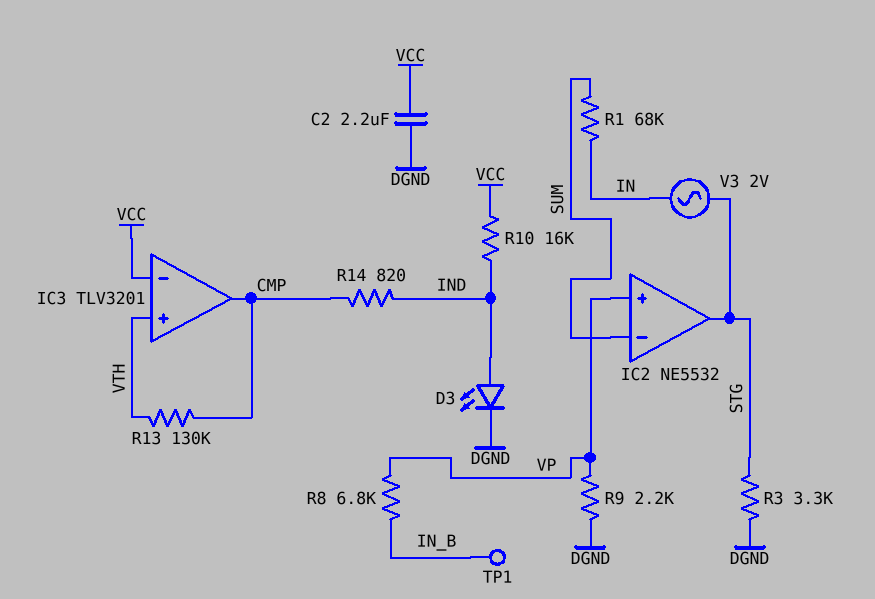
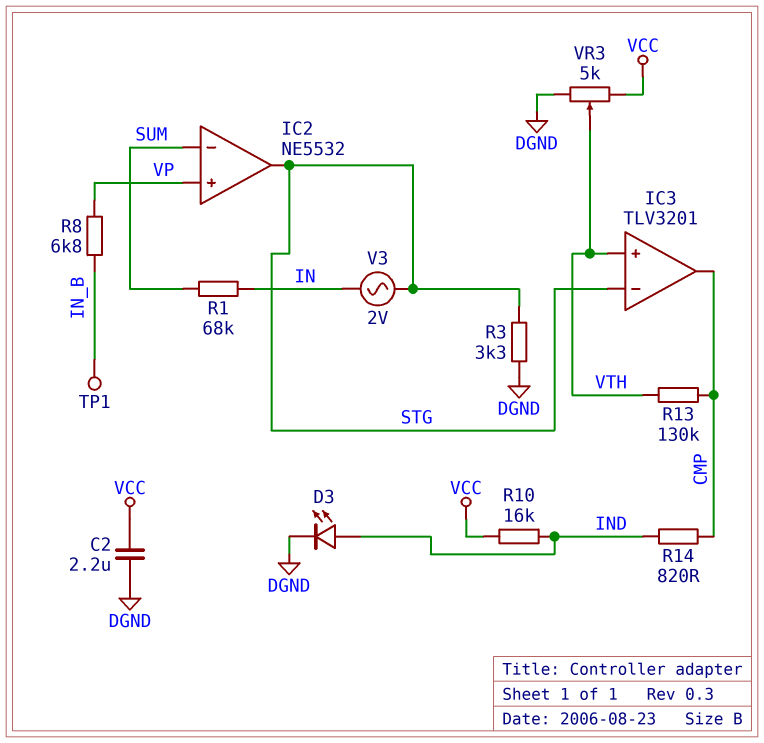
IC3 pin in-: VCC -> STG
R9: 2.2k (DGND, VP) -> none
VR3: none -> 5k (DGND, VCC, wiper VTH)

